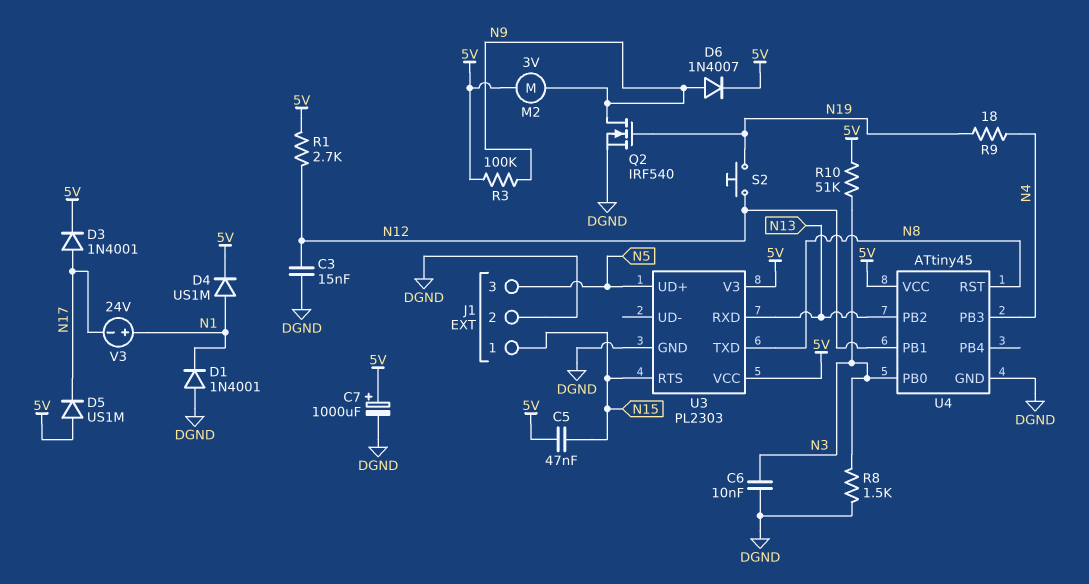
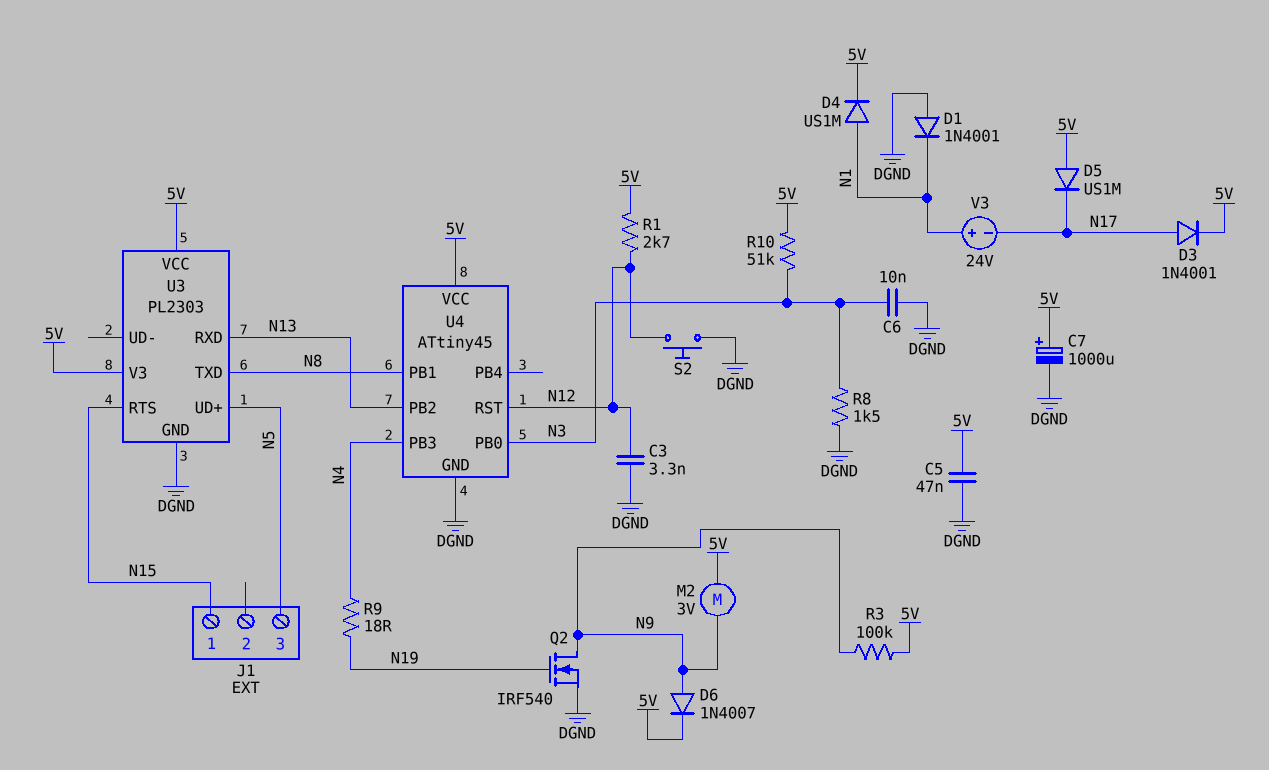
C3: 15nF (DGND, N12) -> 3.3nF (DGND, N12)
C5: 47nF (5V, N15) -> 47nF (5V, DGND)
J1 pin 2: DGND -> none
S2: button (N12, N19) -> button (DGND, N12)
U4 pin PB1: N12 -> N8
U4 pin RST: N8 -> N12

